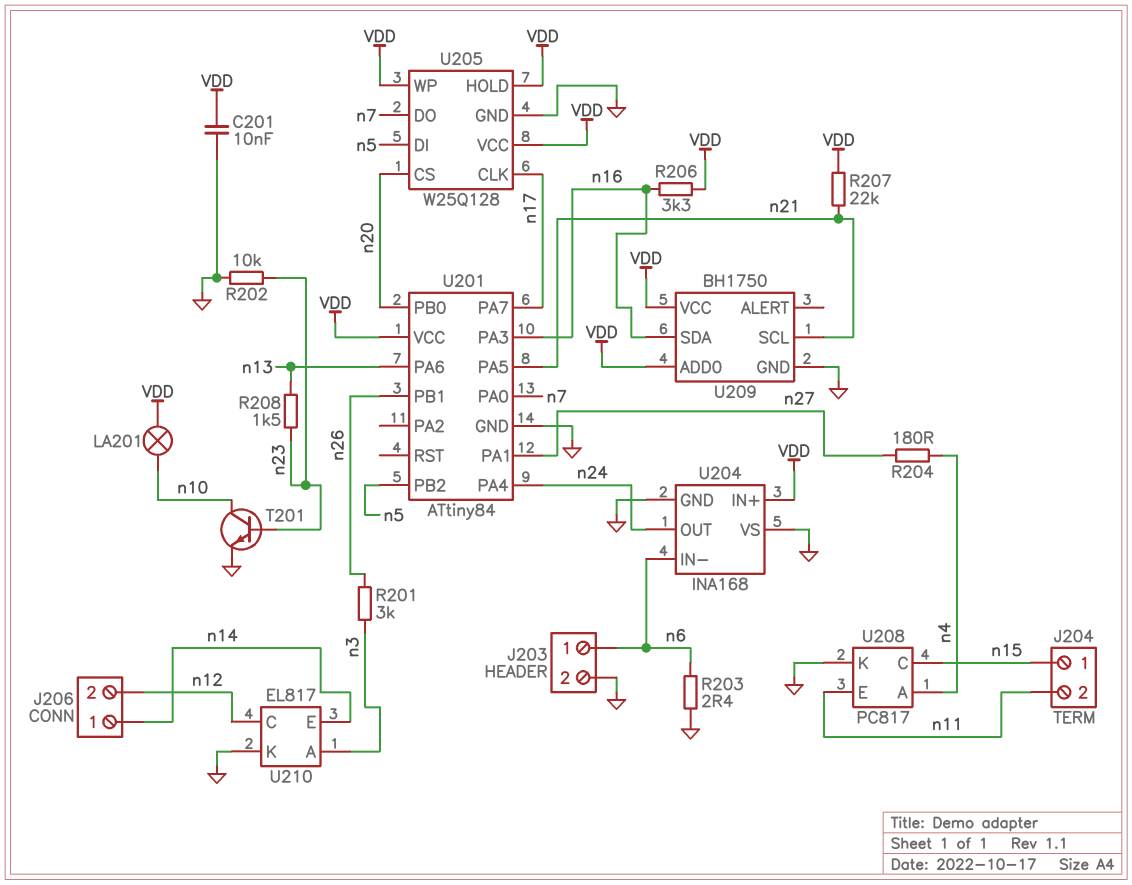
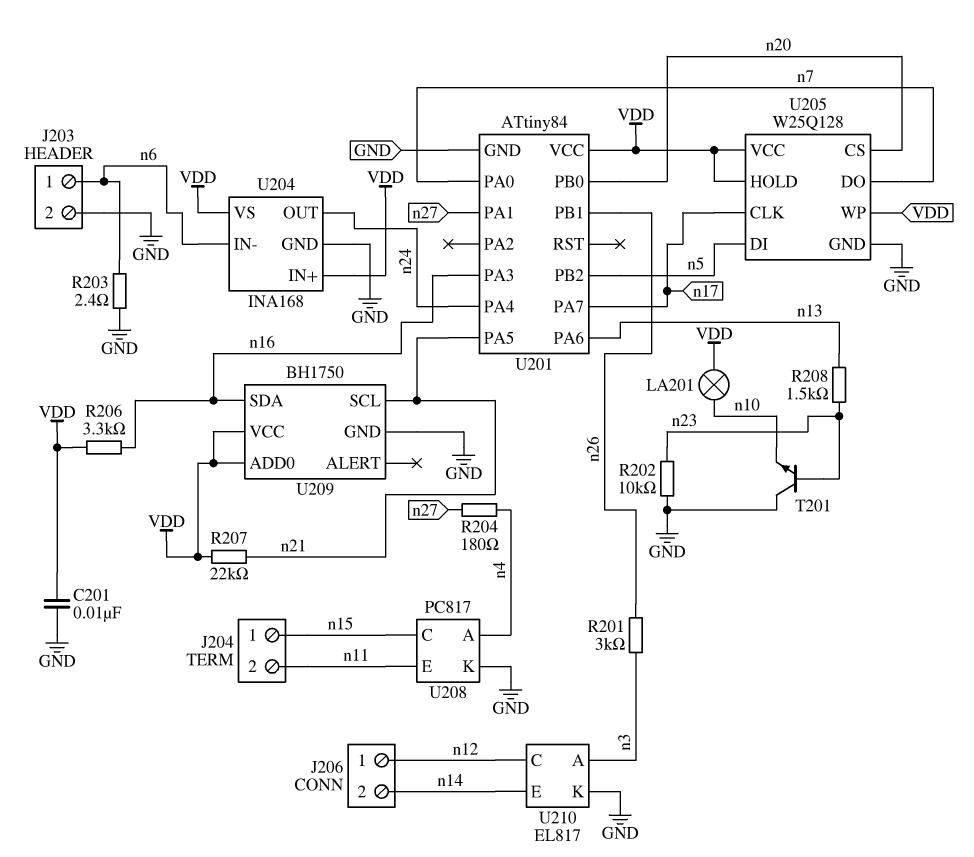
J206 pin 1: n14 -> n12
J206 pin 2: n12 -> n14
T201: NPN (B n23, C n10, E GND) -> NPN (B n23, C GND, E n10)
U204 pin VS: GND -> VDD

